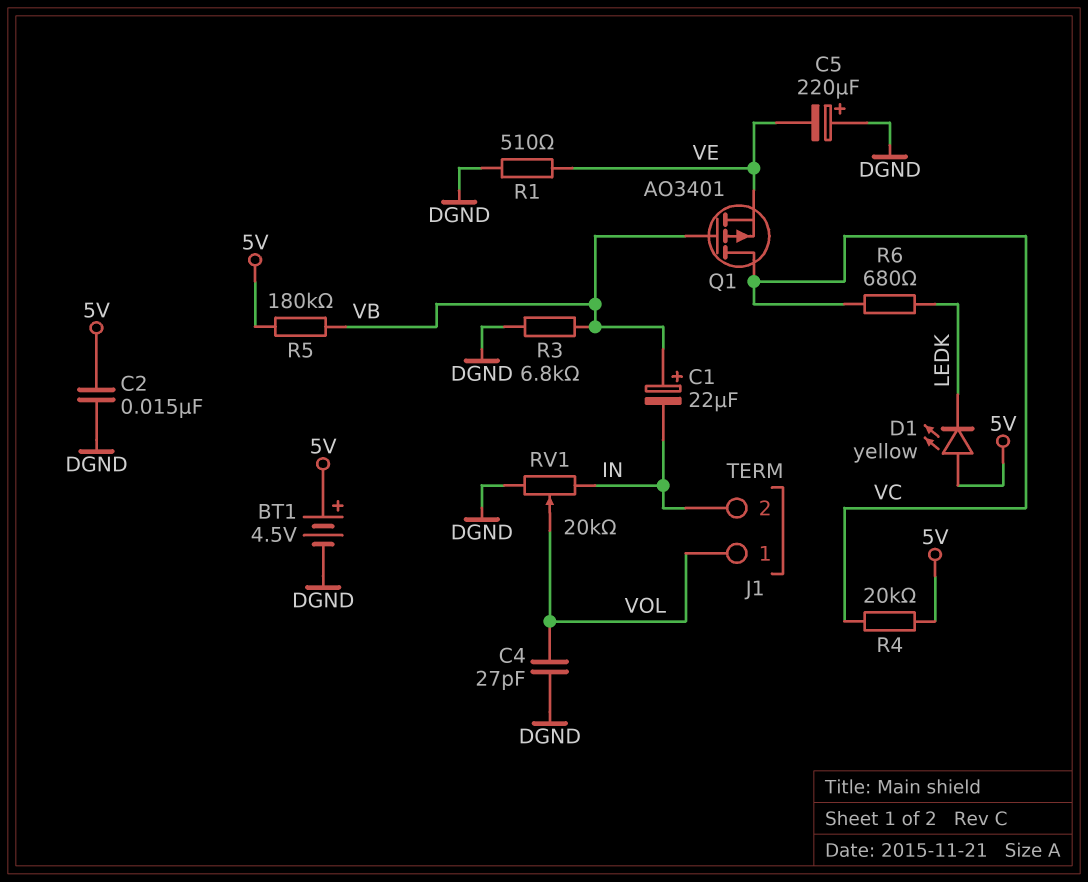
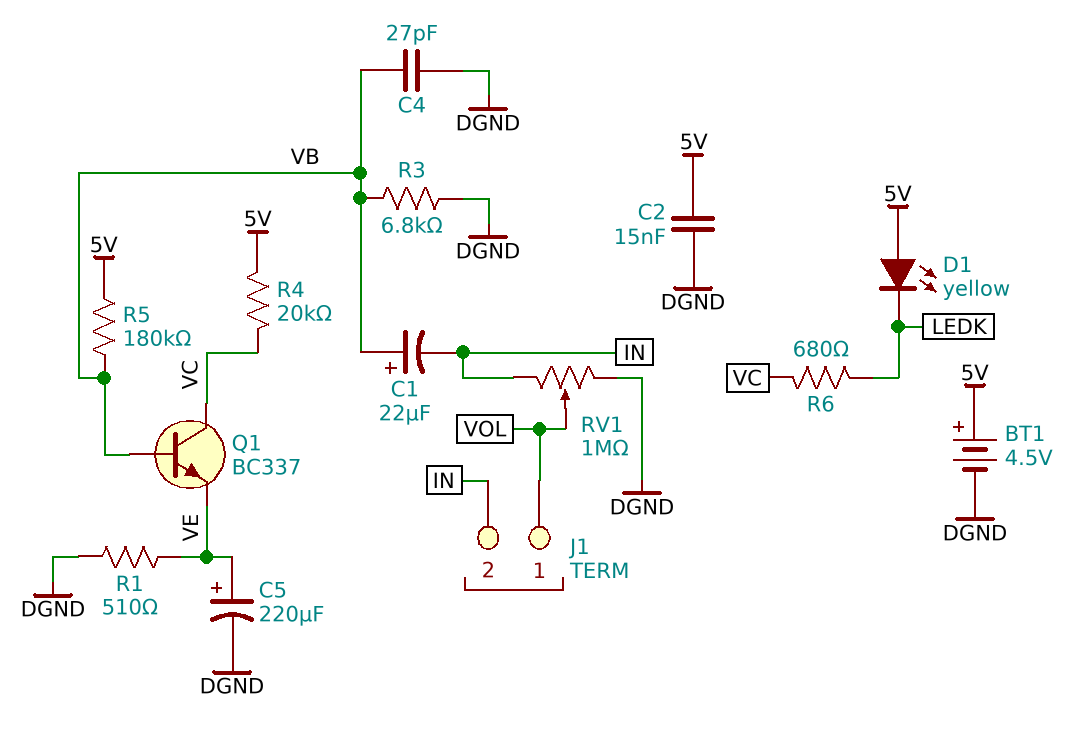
C4: 27pF (DGND, VOL) -> 27pF (DGND, VB)
C5: 220uF (plus DGND, minus VE) -> 220uF (plus VE, minus DGND)
Q1: PMOS AO3401 (G VB, D VC, S VE) -> NPN BC337 (B VB, C VC, E VE)
RV1: 20k (DGND, IN, wiper VOL) -> 1M (DGND, IN, wiper VOL)

